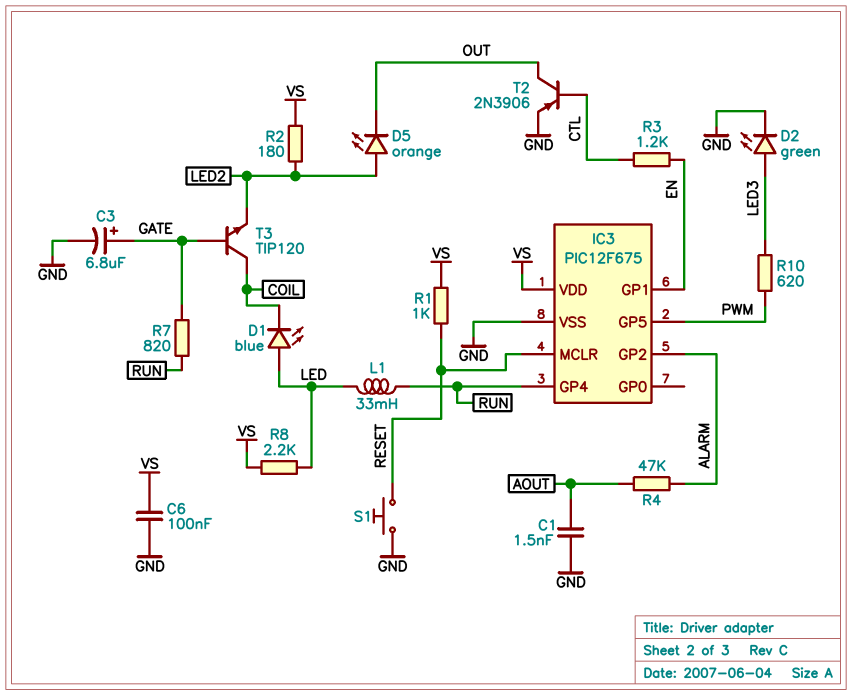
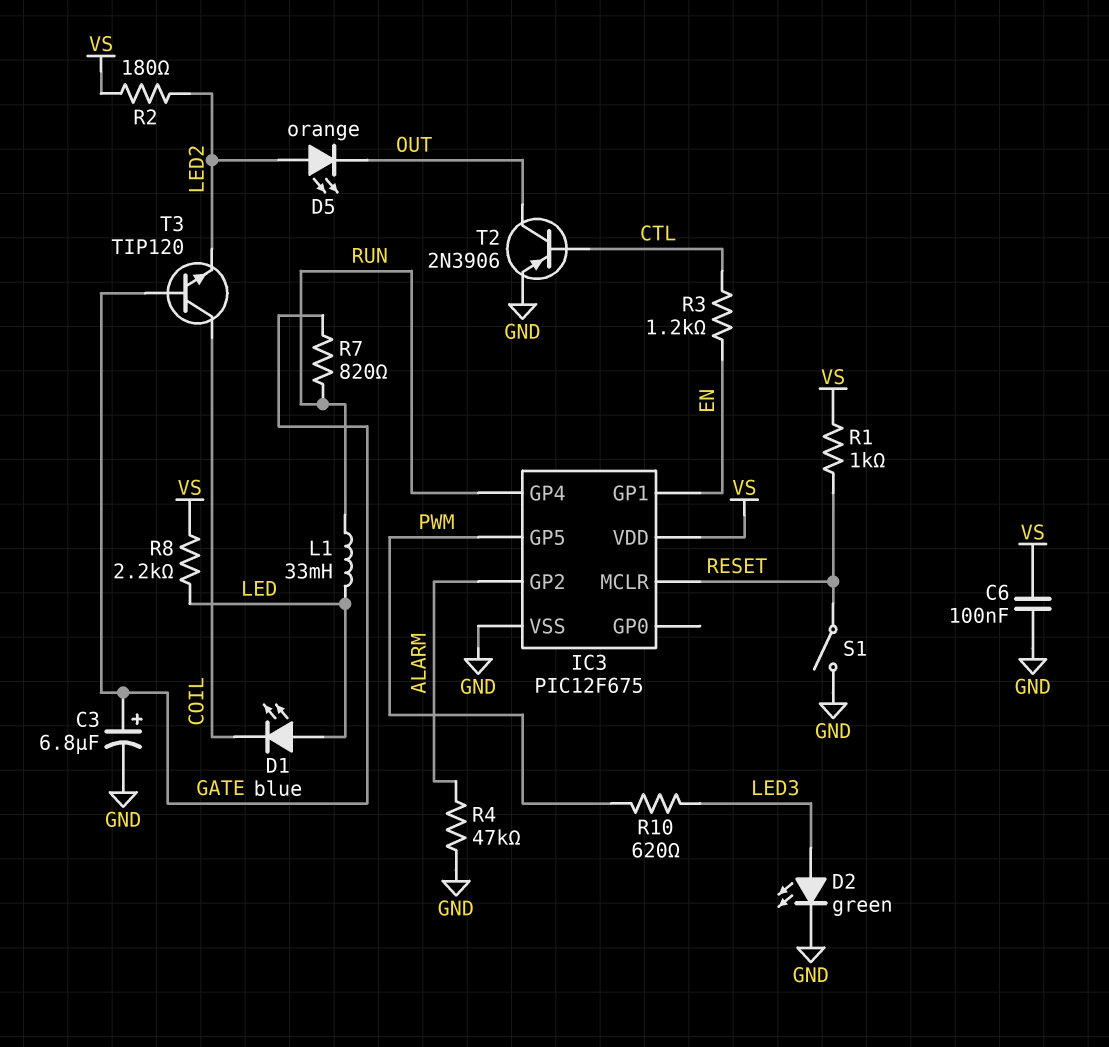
C1: 1.5nF (AOUT, GND) -> none
R4: 47k (ALARM, AOUT) -> 47k (ALARM, GND)
S1: button (GND, RESET) -> switch (GND, RESET)

